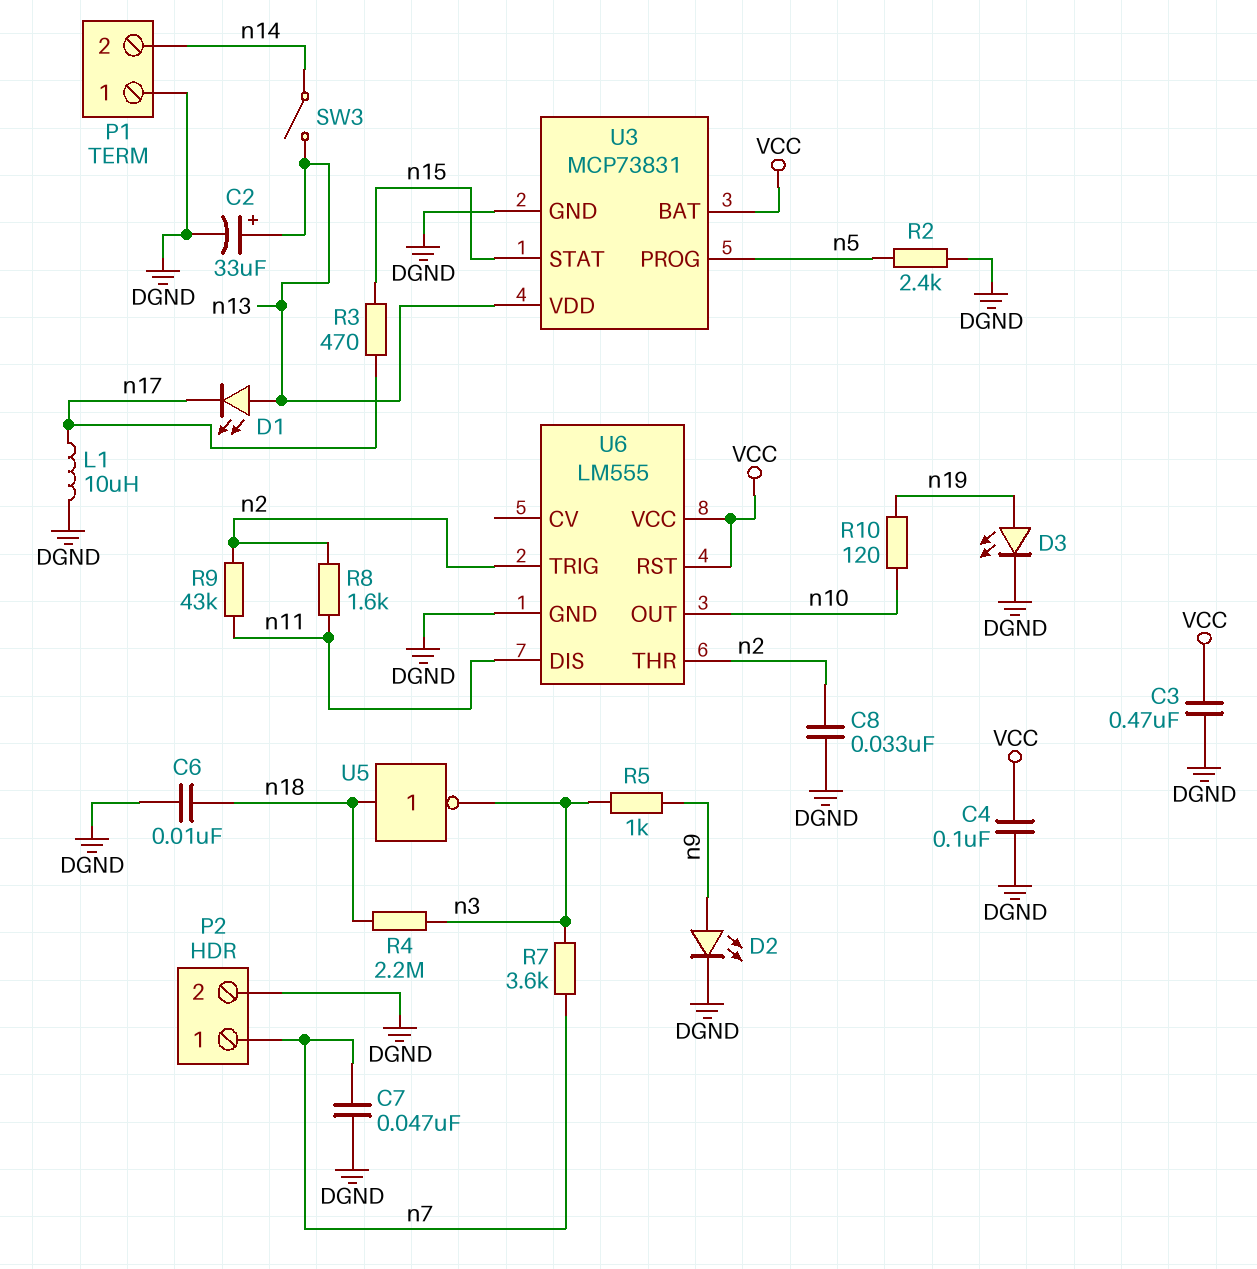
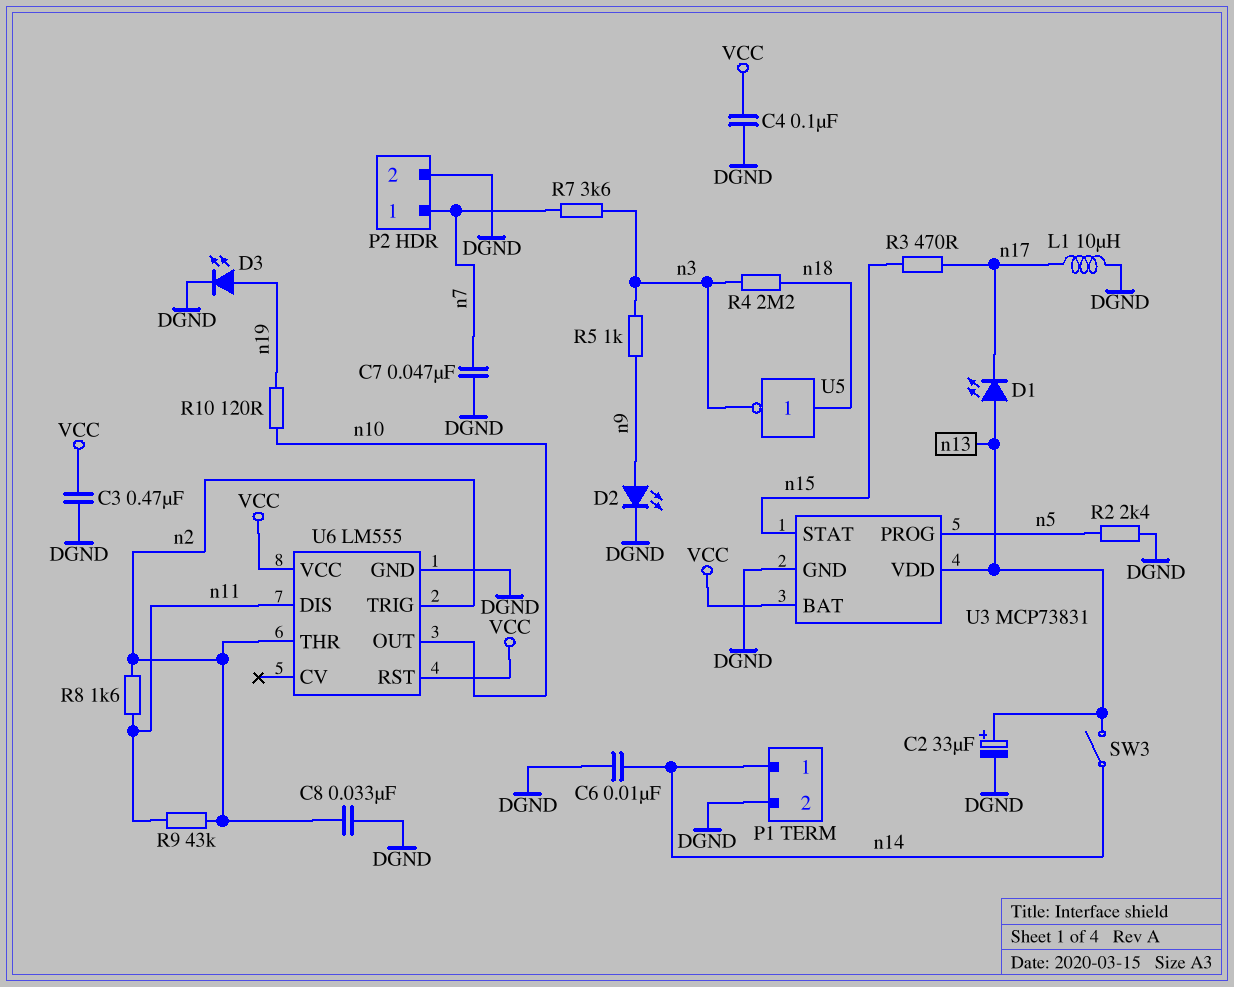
C6: 10nF (DGND, n18) -> 10nF (DGND, n14)
P1 pin 1: DGND -> n14
P1 pin 2: n14 -> DGND

